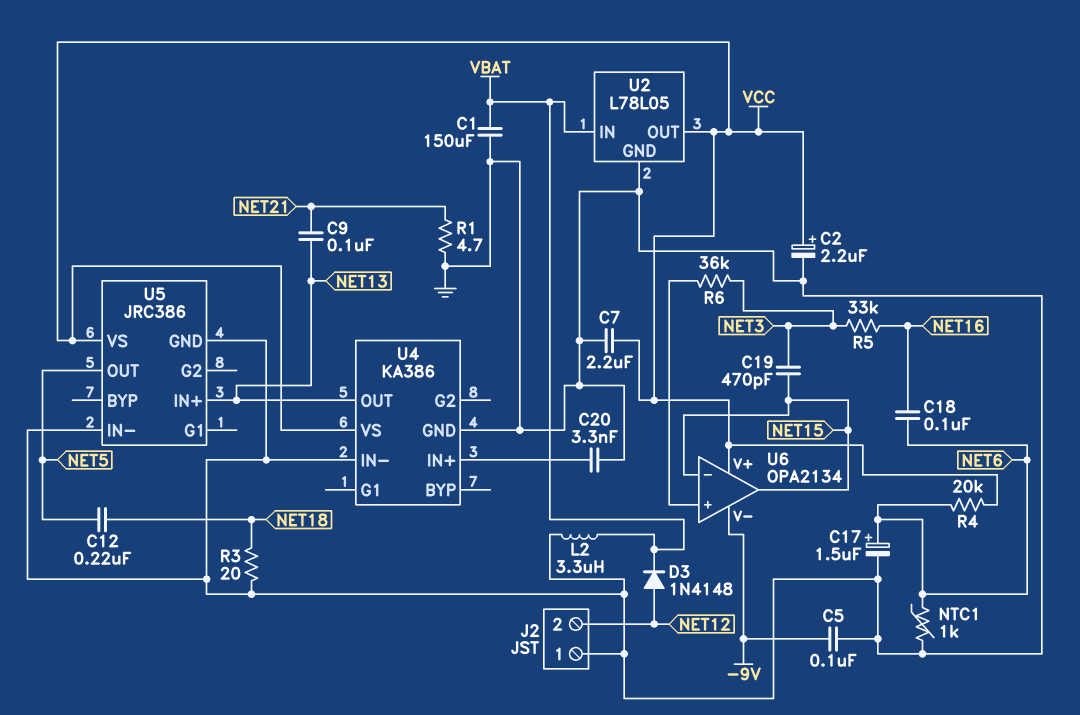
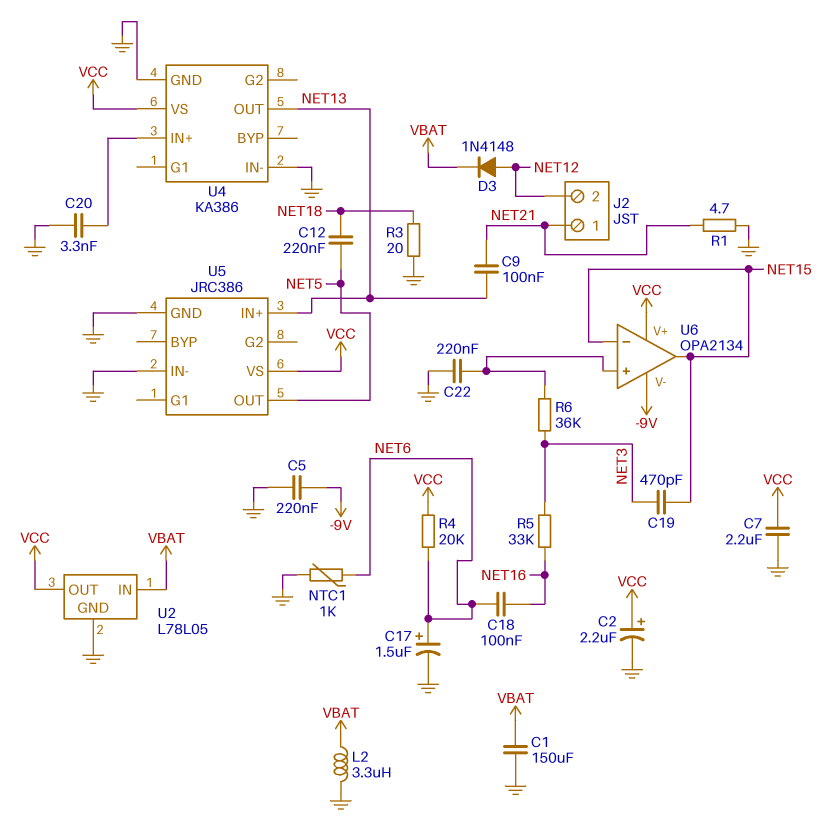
C5: 100nF (-9V, GND) -> 220nF (-9V, GND)
C22: none -> 220nF (GND, U6/in+)
J2 pin 1: GND -> NET21

